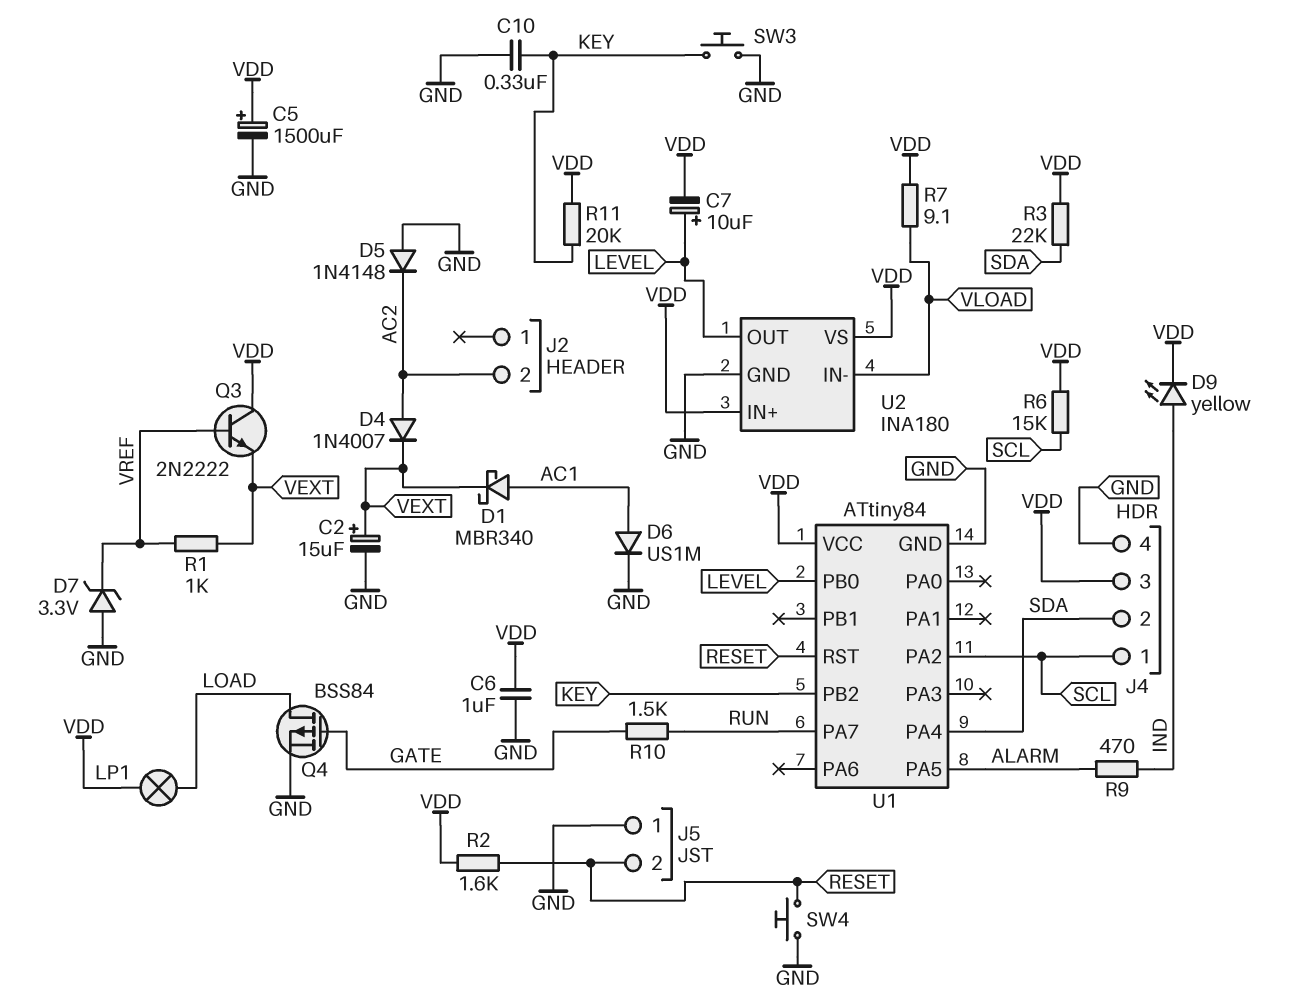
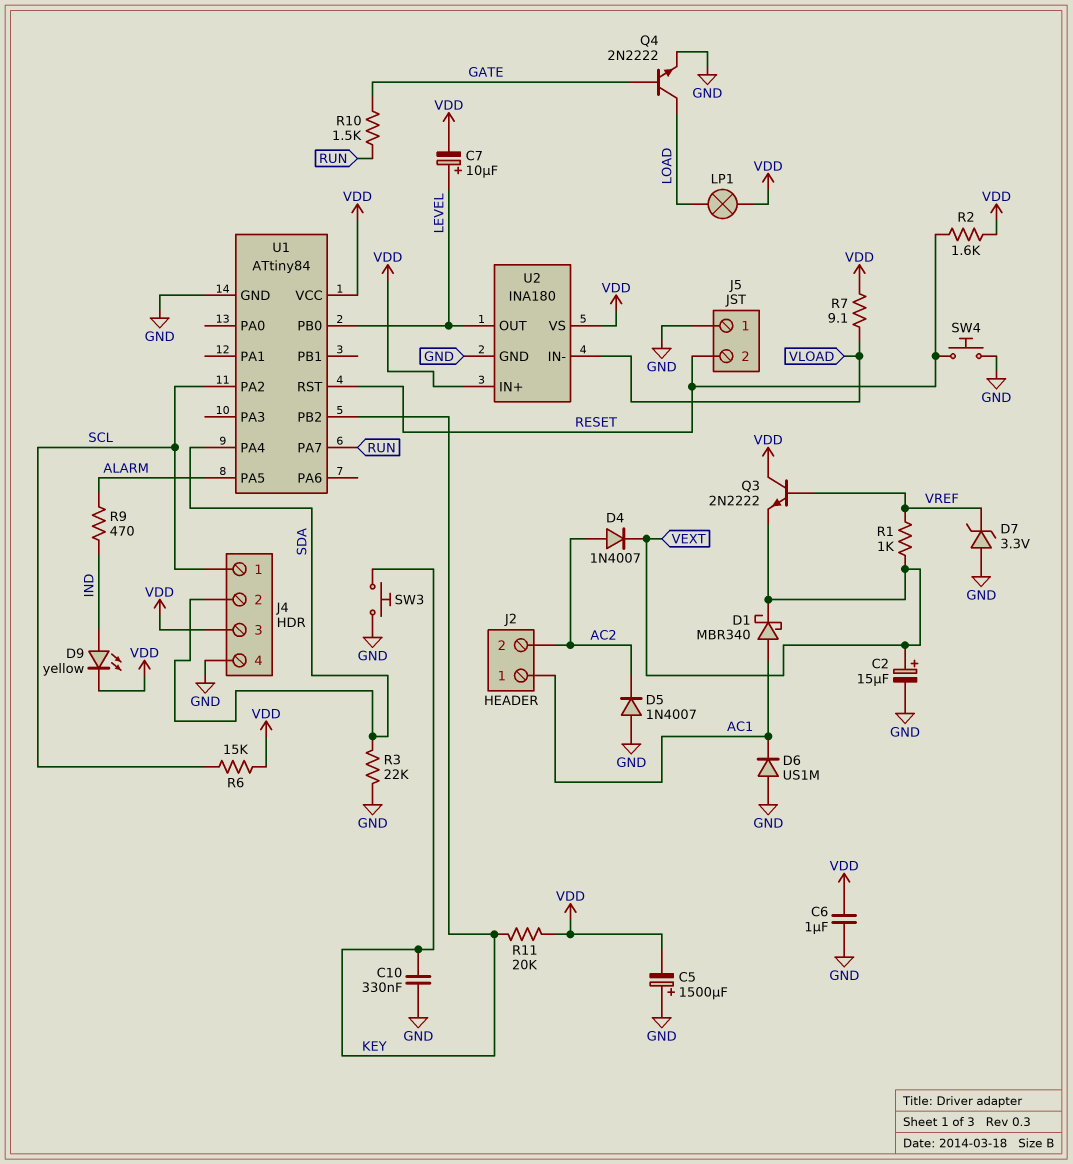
C5: 1500uF (plus VDD, minus GND) -> 1500uF (plus GND, minus VDD)
D5: diode 1N4148 (A GND, K AC2) -> diode 1N4007 (A GND, K AC2)
D6: diode US1M (A AC1, K GND) -> diode US1M (A GND, K AC1)
J2 pin 1: none -> AC1
Q4: PMOS BSS84 (G GATE, D LOAD, S GND) -> NPN 2N2222 (B GATE, C LOAD, E GND)
R3: 22k (SDA, VDD) -> 22k (GND, SDA)

